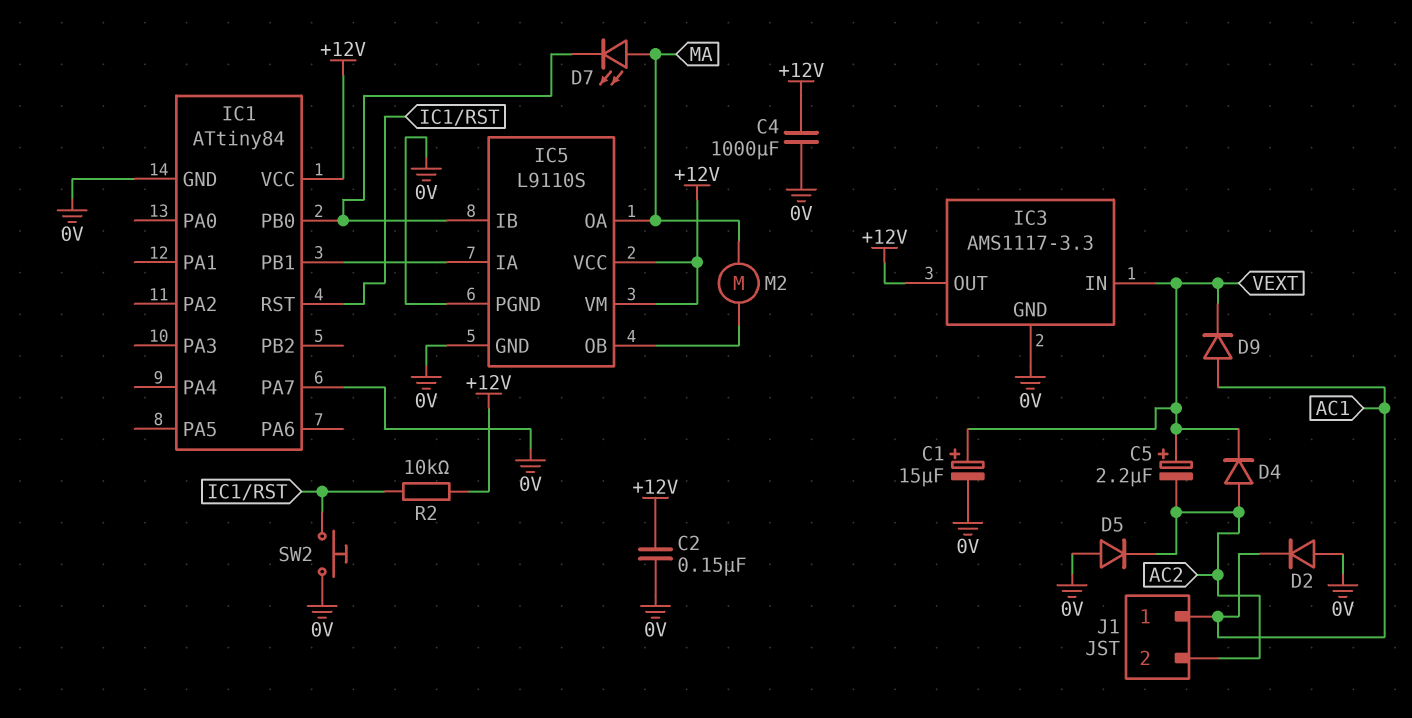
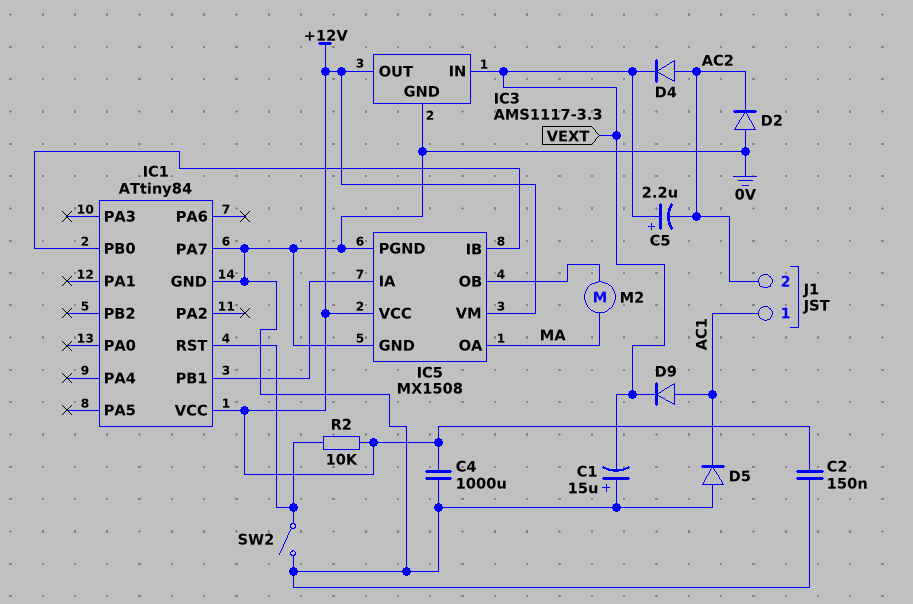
C1: 15uF (plus VEXT, minus 0V) -> 15uF (plus 0V, minus VEXT)
D2: diode (A 0V, K AC1) -> diode (A 0V, K AC2)
D5: diode (A 0V, K AC2) -> diode (A 0V, K AC1)
D7: LED (A MA, K IC1/PB0) -> none
IC5: L9110S -> MX1508
SW2: button (0V, IC1/RST) -> switch (0V, IC1/RST)

